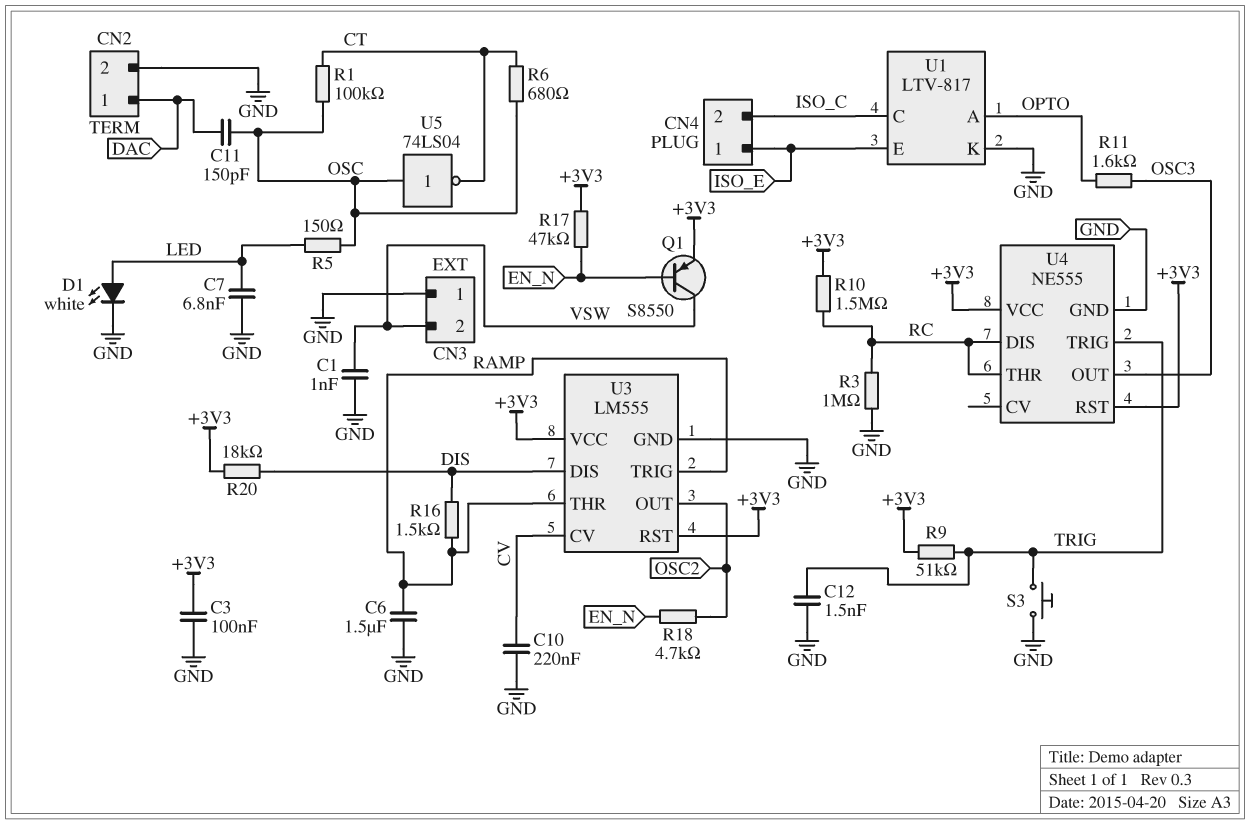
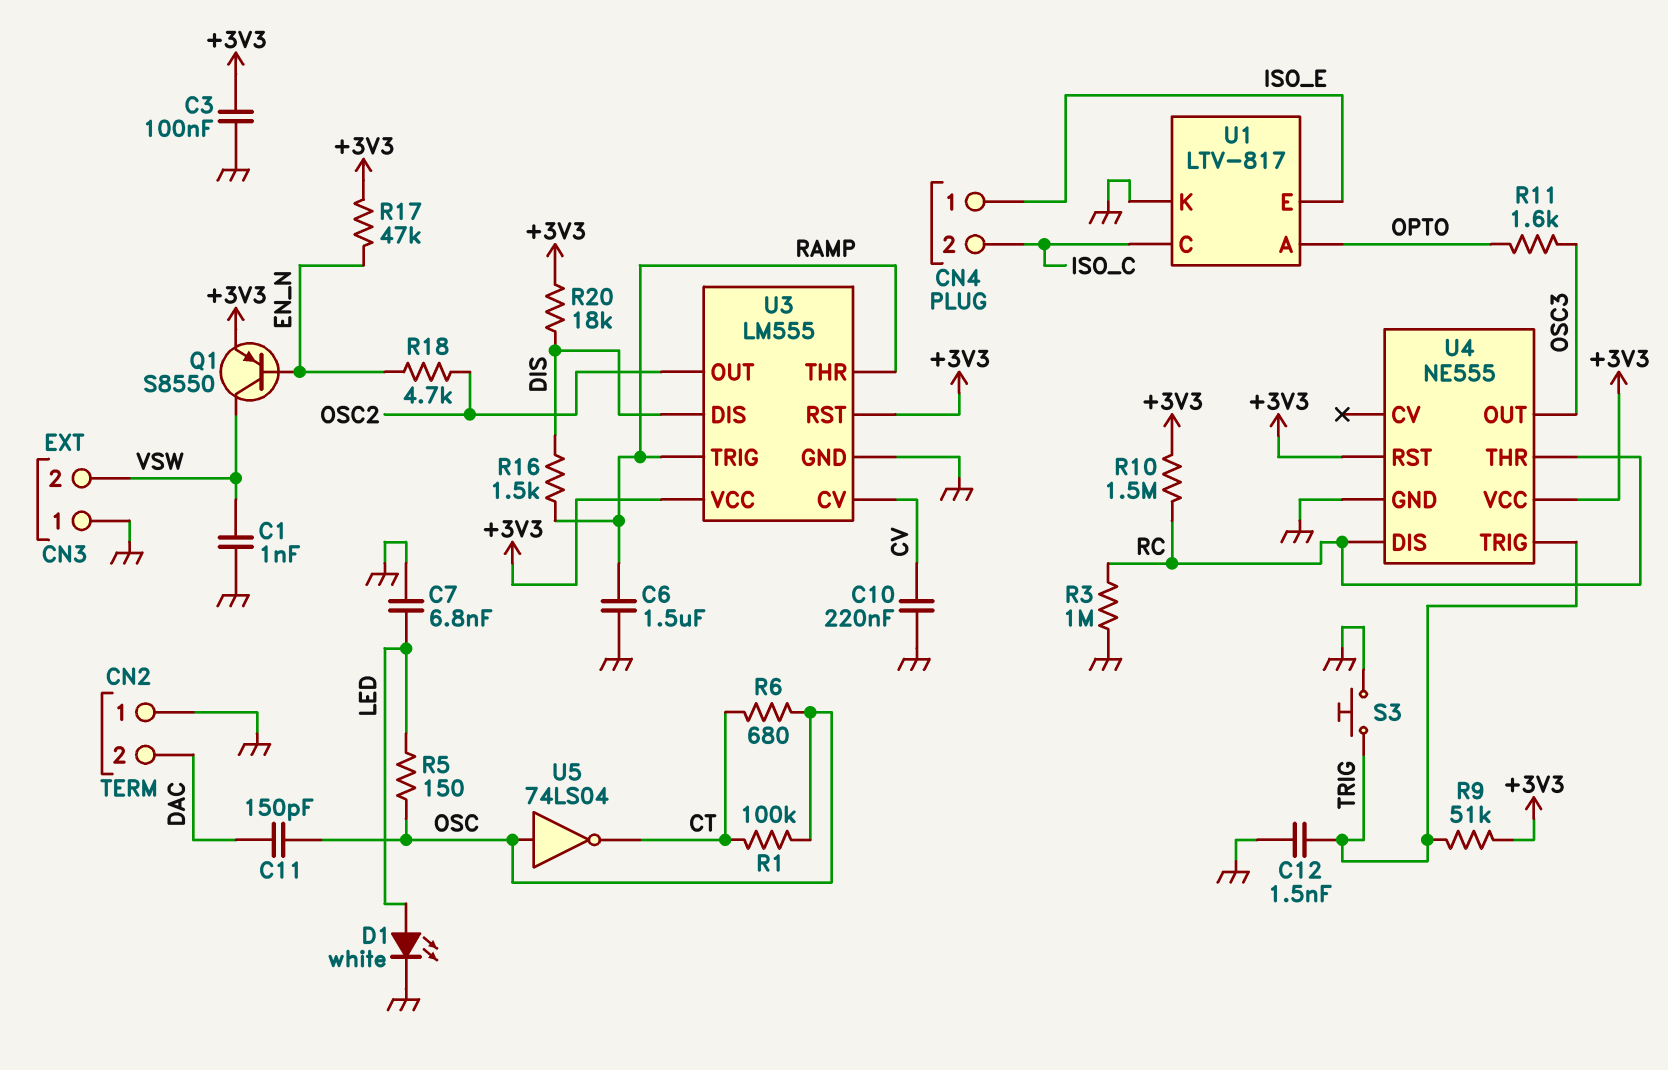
CN2 pin 1: DAC -> GND
CN2 pin 2: GND -> DAC

